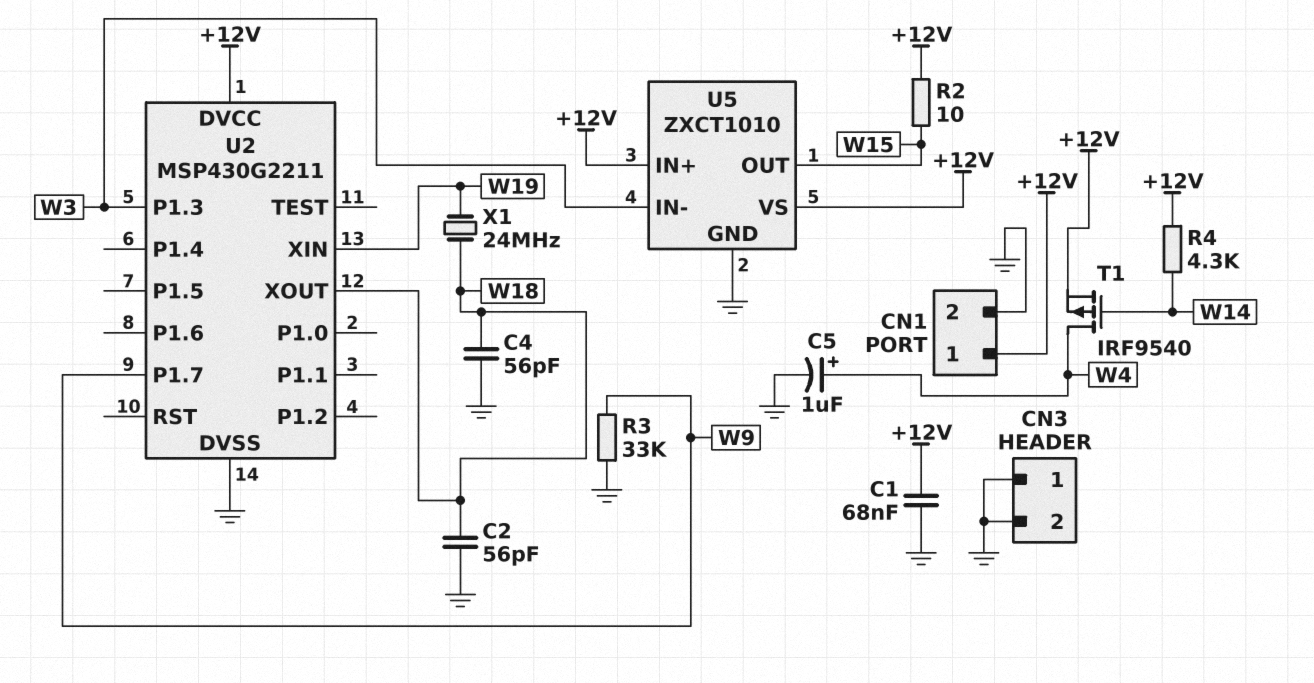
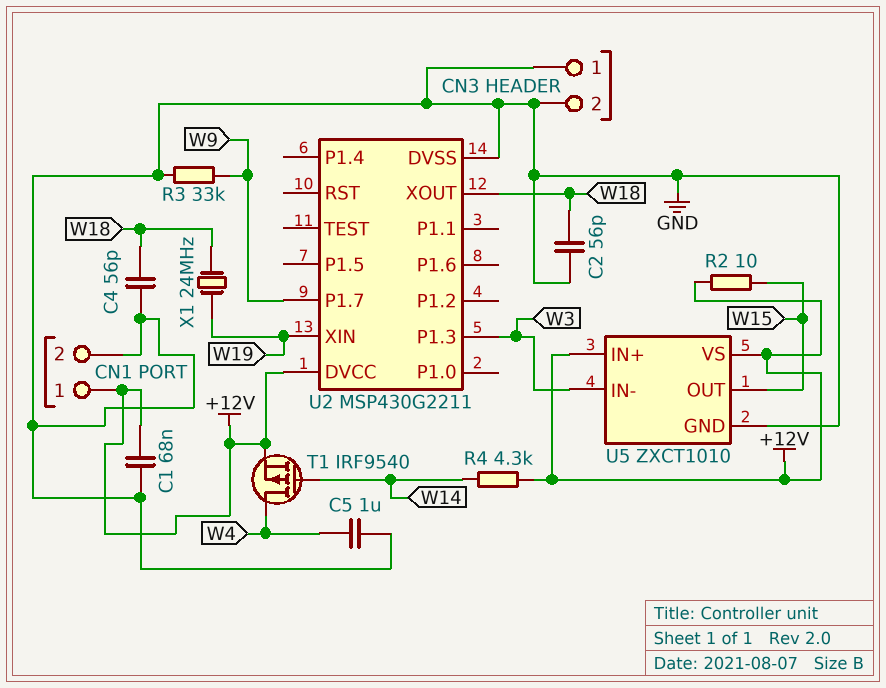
C5: 1uF (plus W4, minus GND) -> 1uF (GND, W4)

